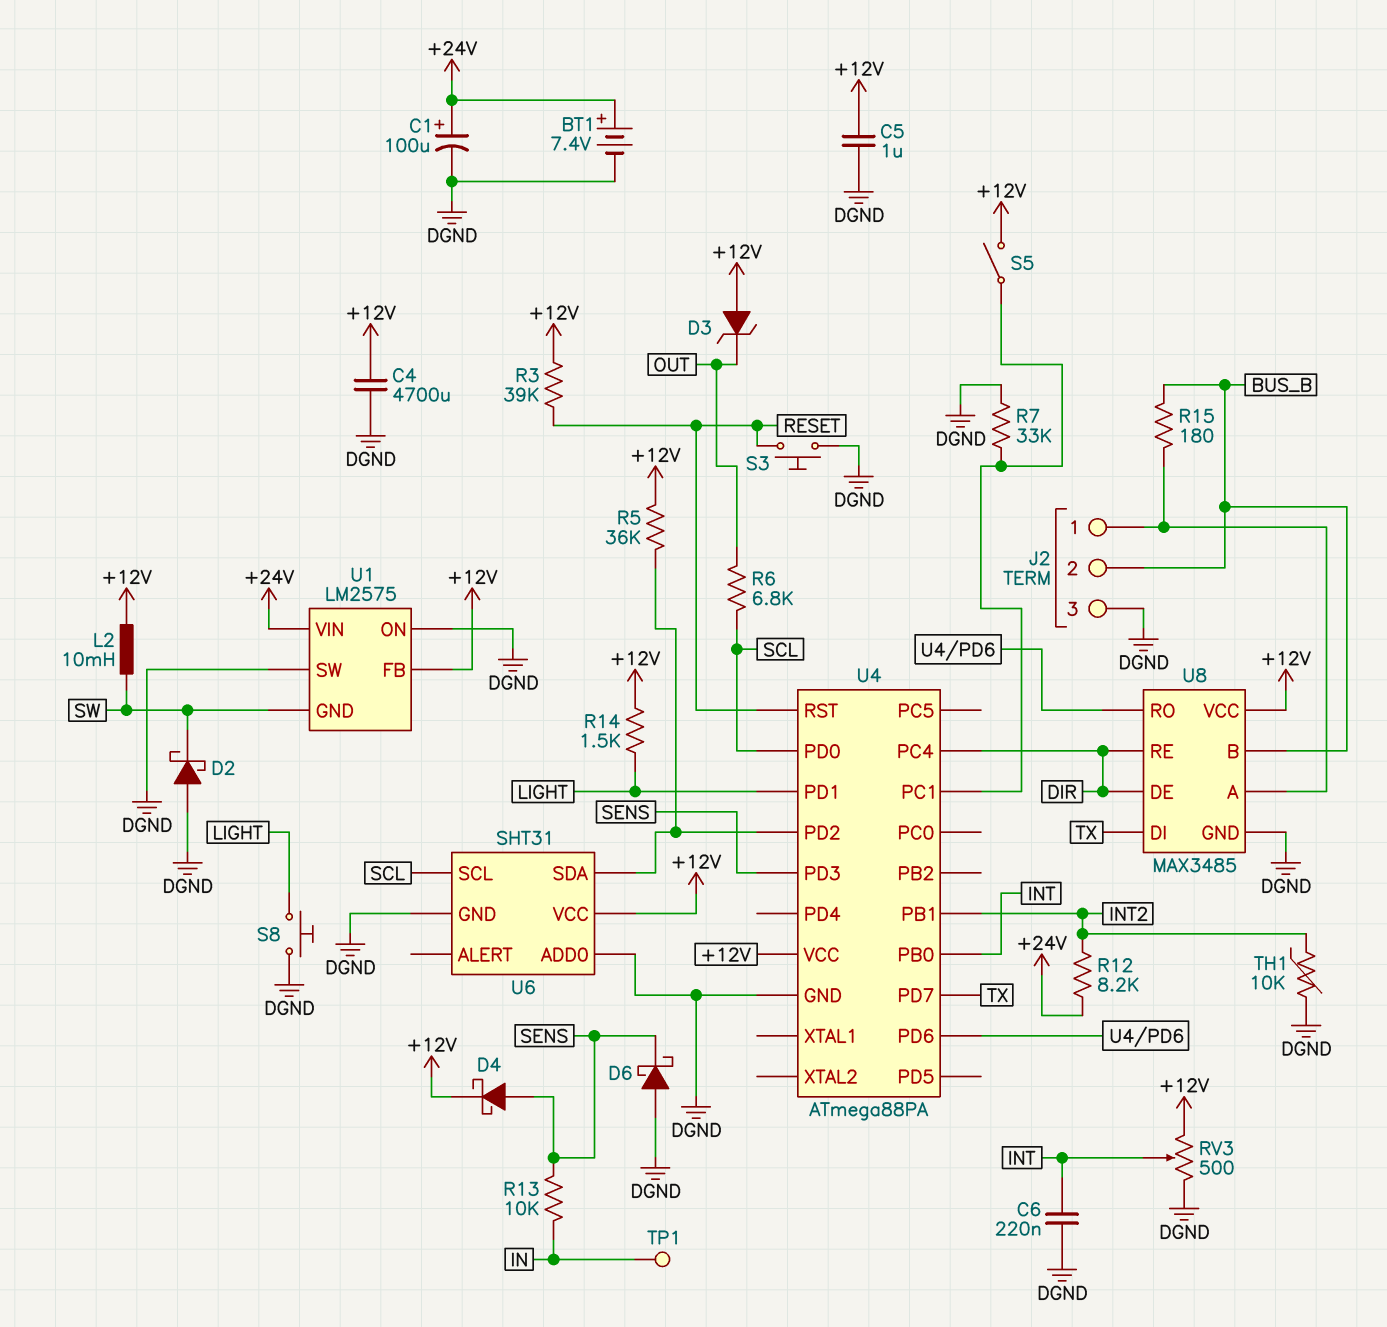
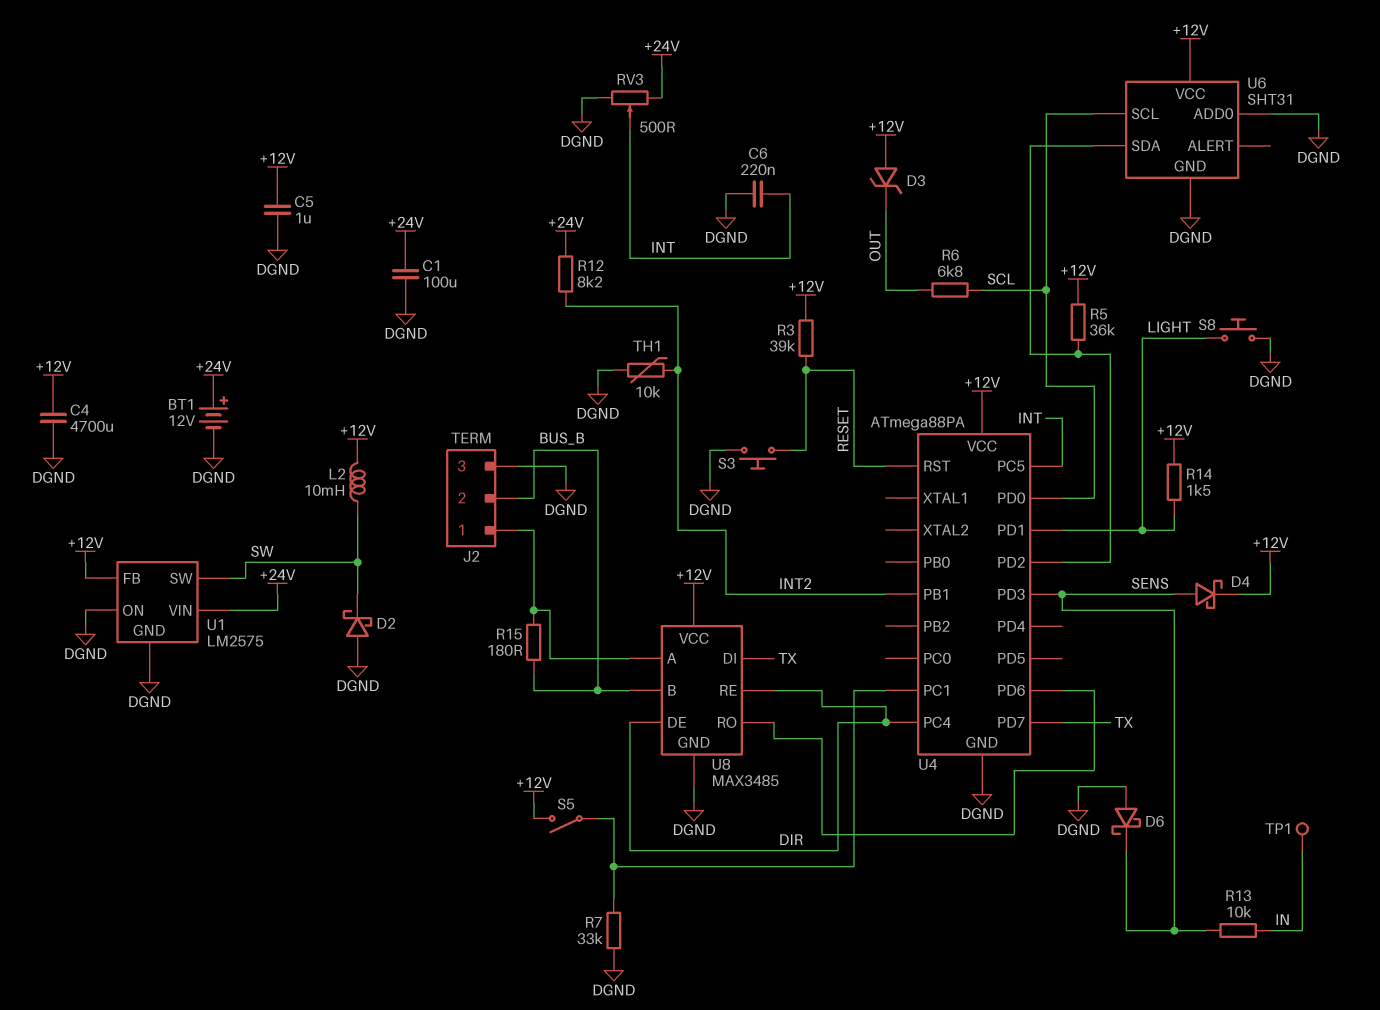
BT1: 7.4V (plus +24V, minus DGND) -> 12V (plus +24V, minus DGND)
C1: 100uF (plus +24V, minus DGND) -> 100uF (+24V, DGND)
RV3: 500 (+12V, DGND, wiper INT) -> 500 (+24V, DGND, wiper INT)
U1 pin GND: SW -> DGND
U1 pin SW: DGND -> SW
U4 pin PB0: INT -> none
U4 pin PC5: none -> INT

